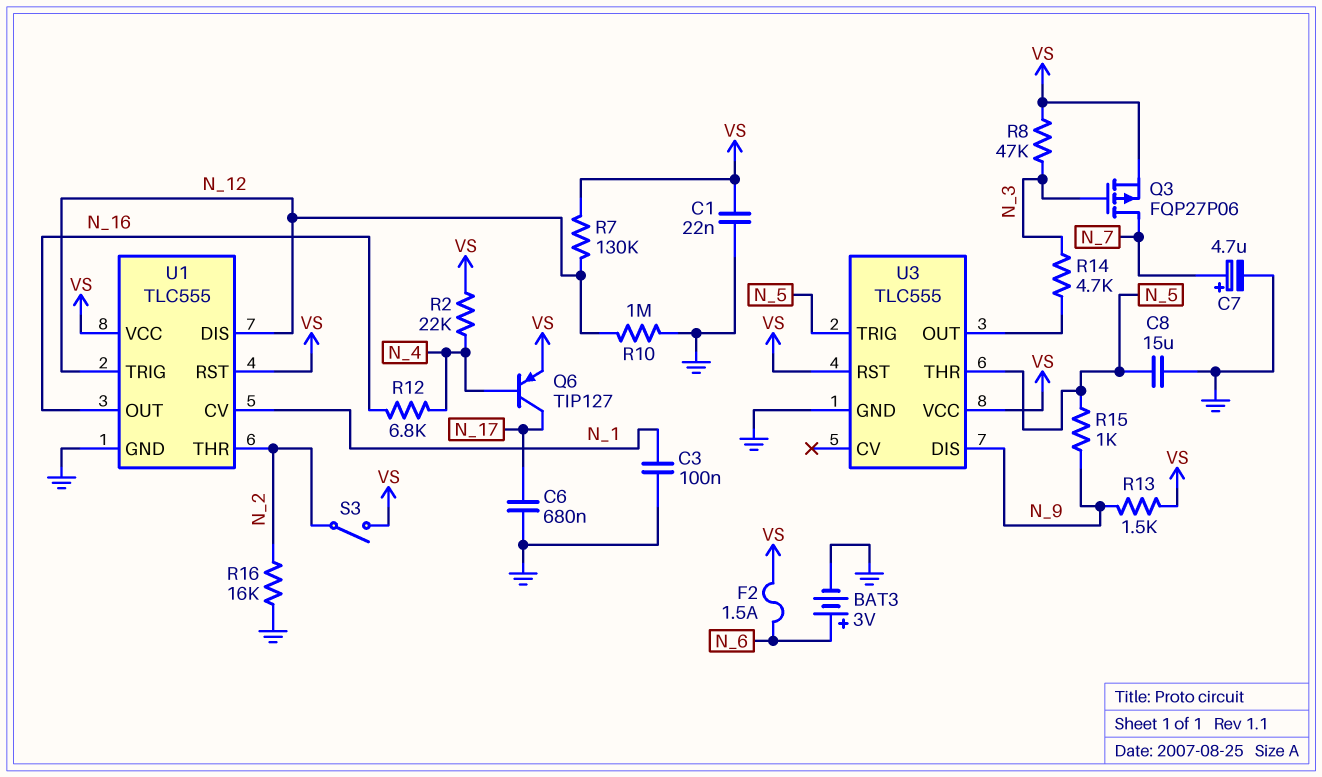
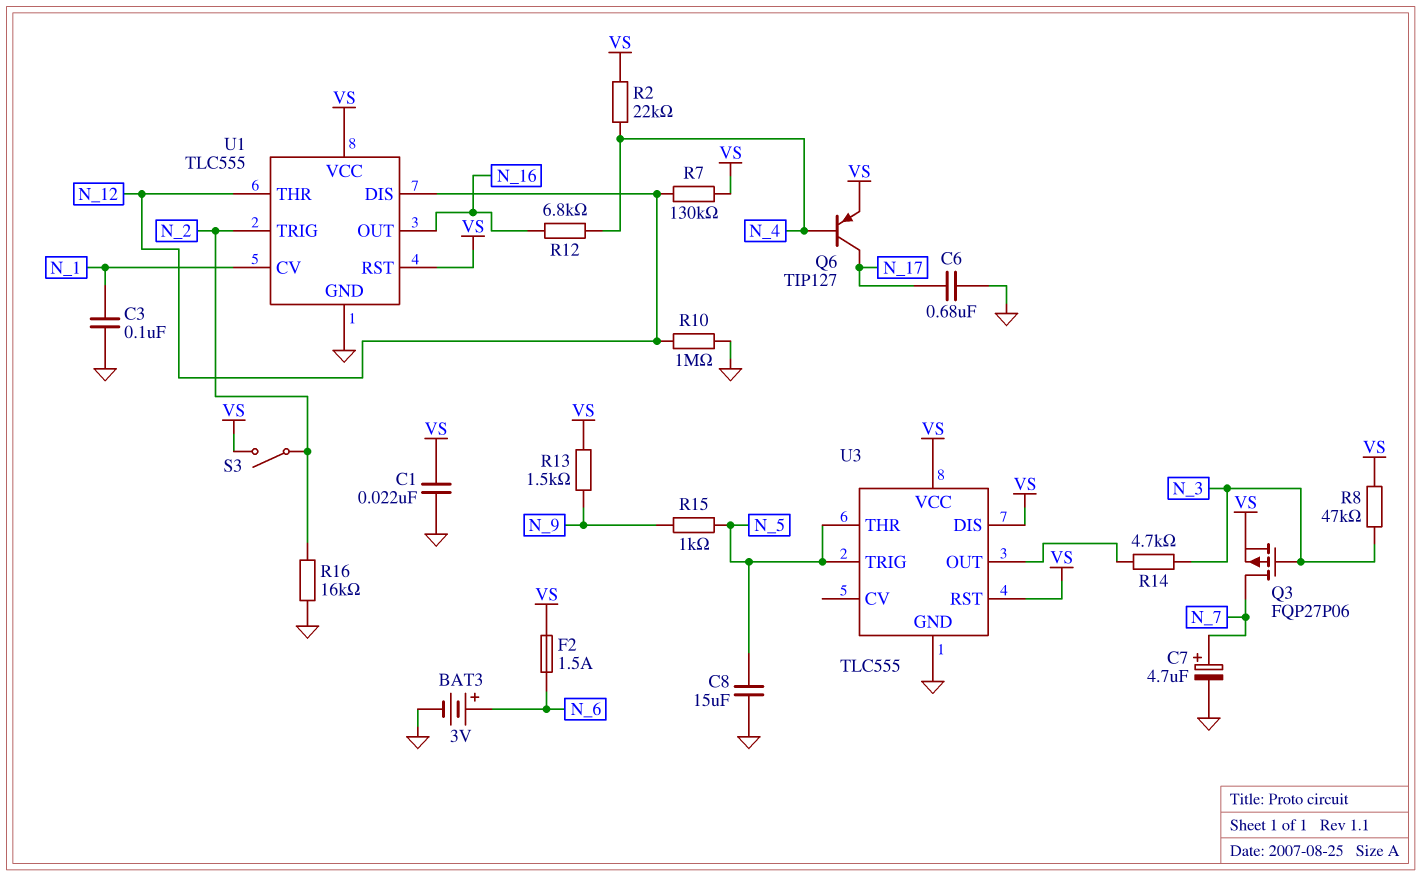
U1 pin THR: N_2 -> N_12
U1 pin TRIG: N_12 -> N_2
U3 pin DIS: N_9 -> VS

